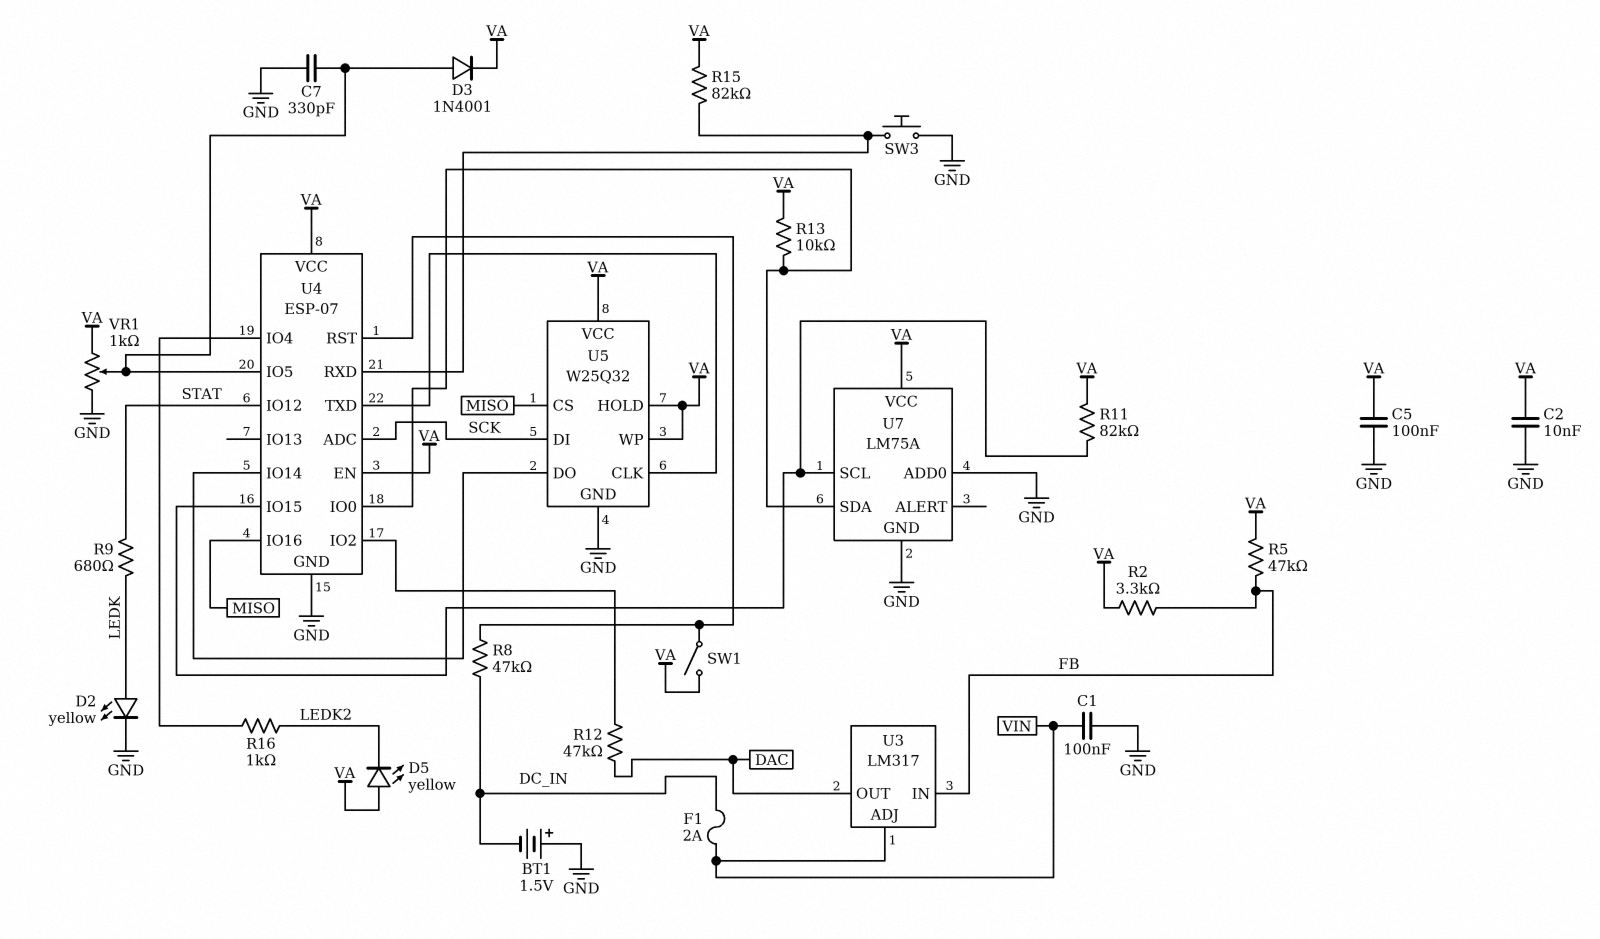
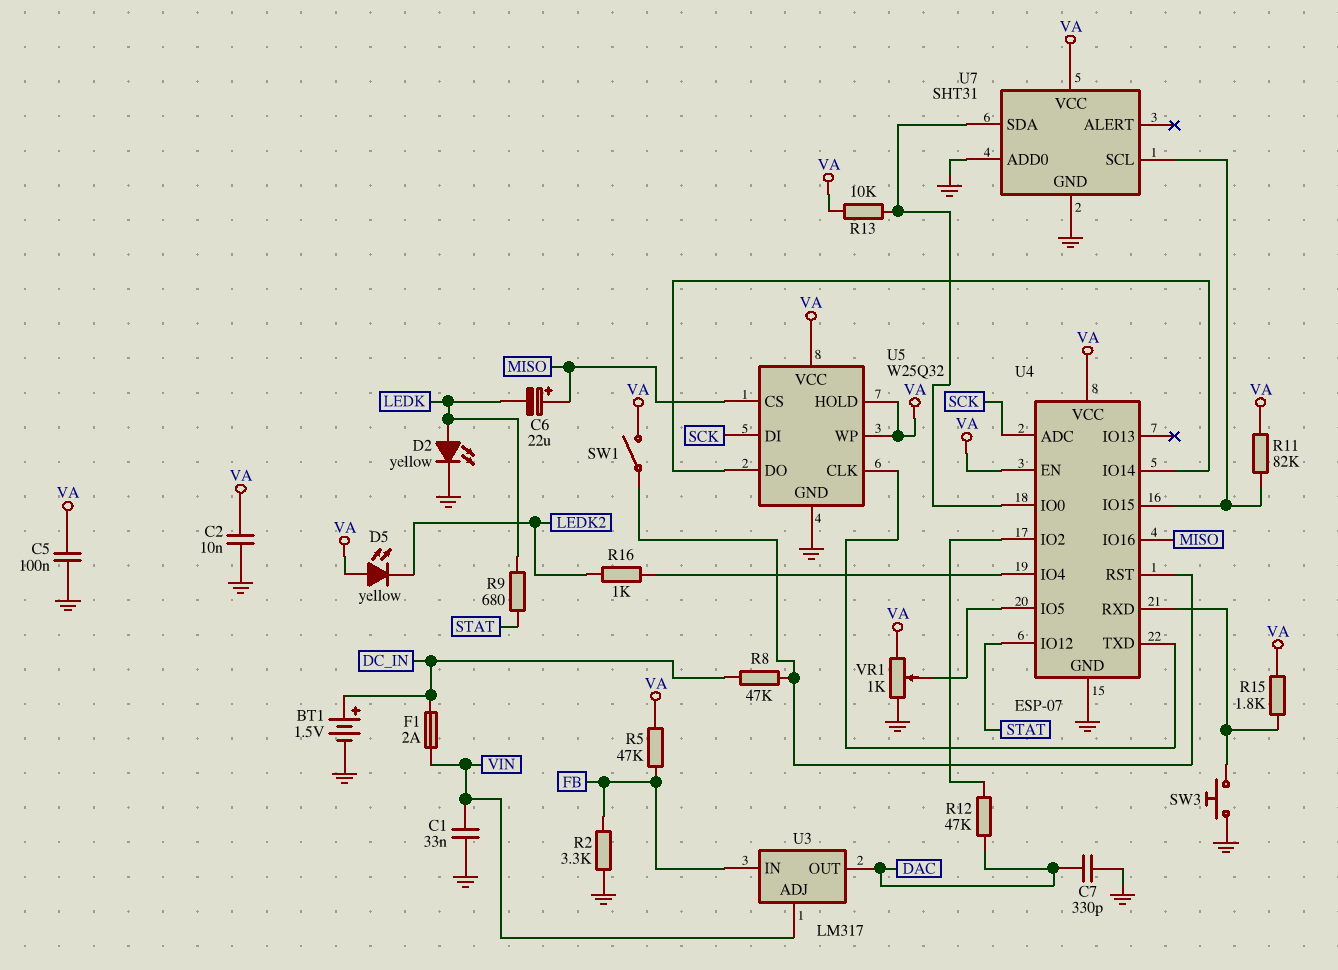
BT1: 1.5V (plus GND, minus DC_IN) -> 1.5V (plus DC_IN, minus GND)
C1: 100nF (GND, VIN) -> 33nF (GND, VIN)
C6: none -> 22uF (plus MISO, minus LEDK)
C7: 330pF (GND, U4/IO5) -> 330pF (DAC, GND)
D3: diode 1N4001 (A U4/IO5, K VA) -> none
R2: 3.3k (FB, VA) -> 3.3k (FB, GND)
R15: 82k (U4/RXD, VA) -> 1.8k (U4/RXD, VA)
U7: LM75A -> SHT31

